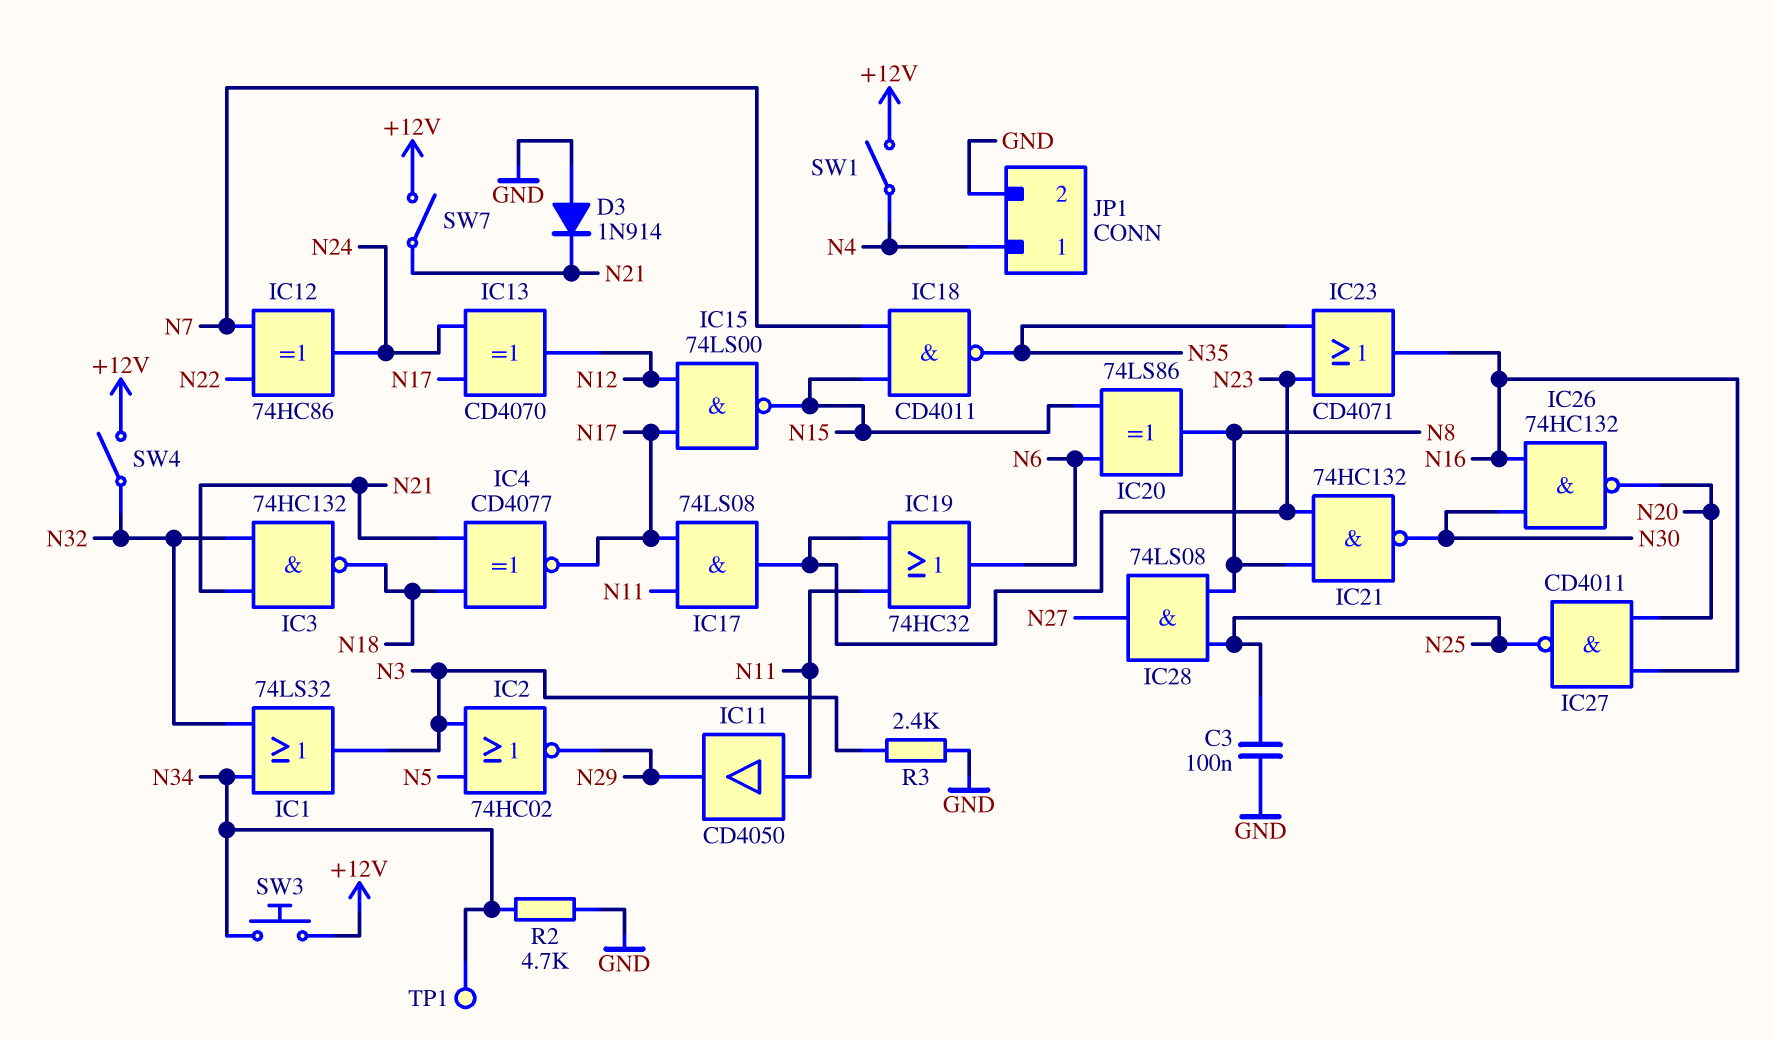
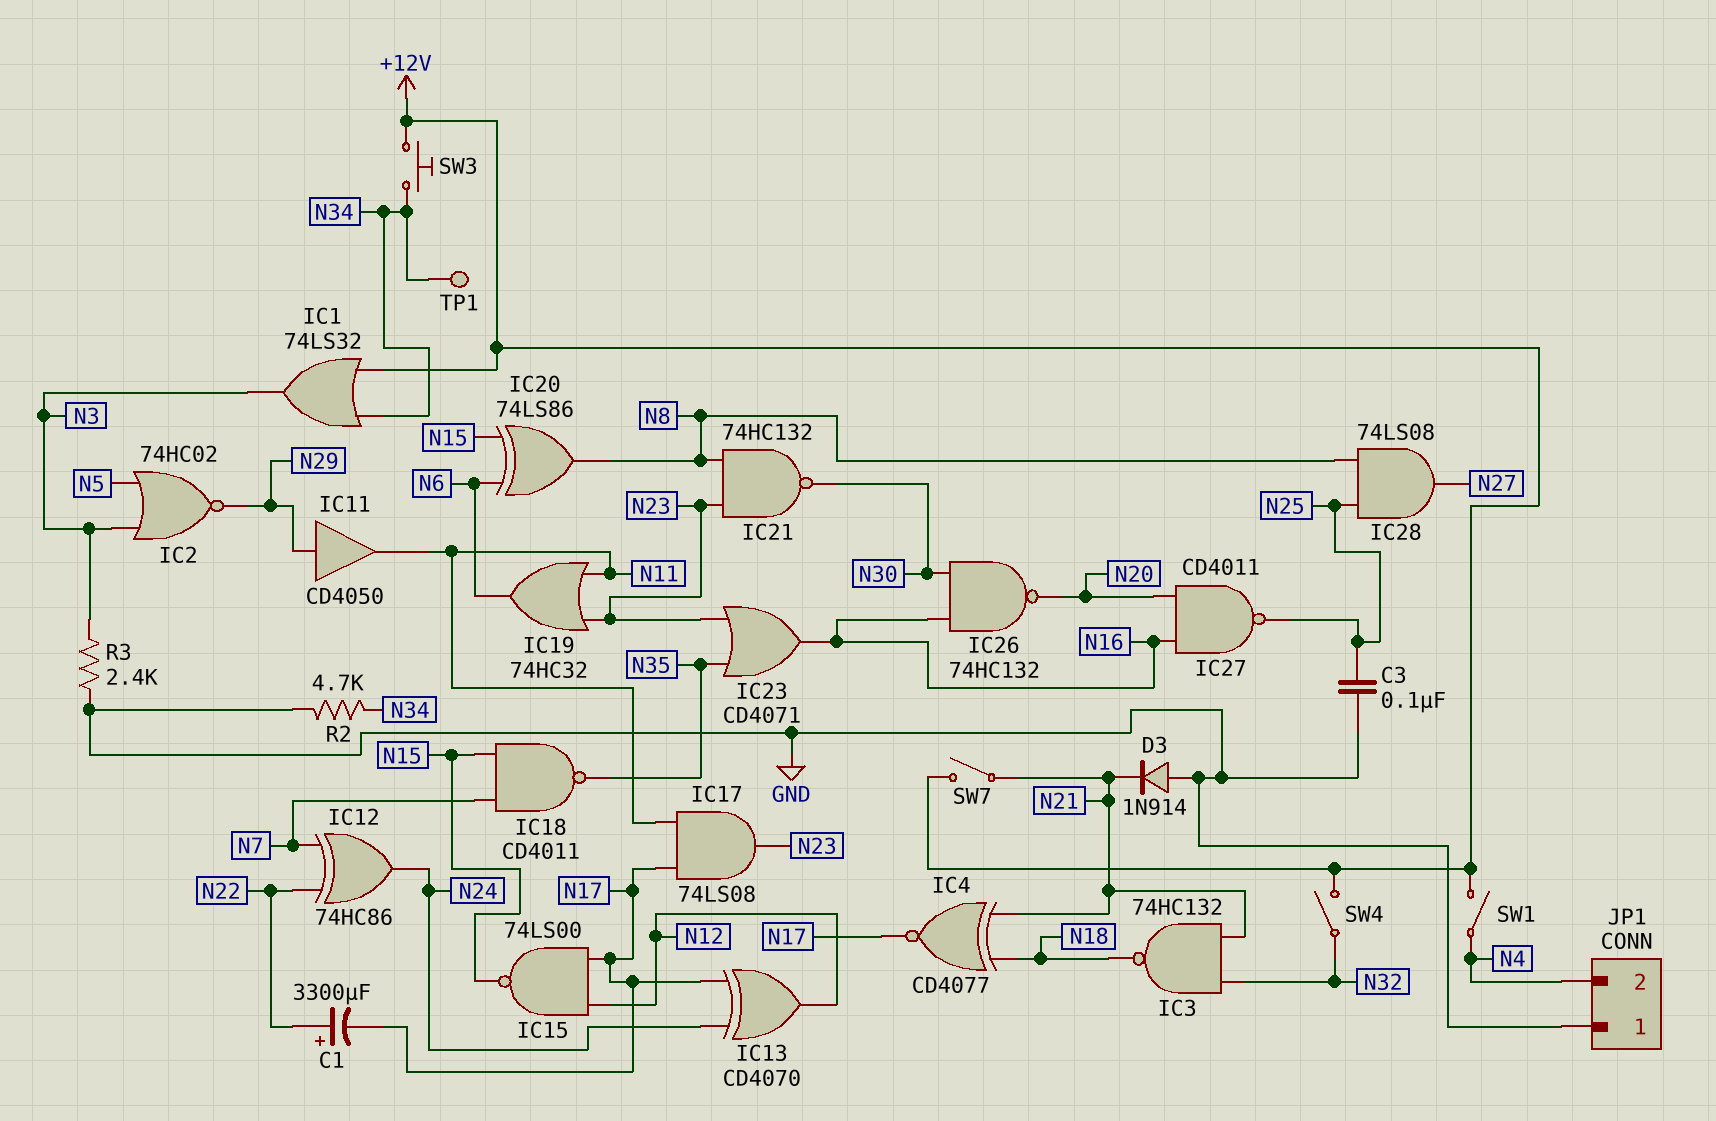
C1: none -> 3300uF (plus N22, minus N17)
IC1: OR 74LS32 (in N32, in N34, out N3) -> OR 74LS32 (in +12V, in N34, out N3)
IC11: buffer CD4050 (in N11, out N29) -> buffer CD4050 (in N29, out N11)
JP1 pin 1: N4 -> GND
JP1 pin 2: GND -> N4

